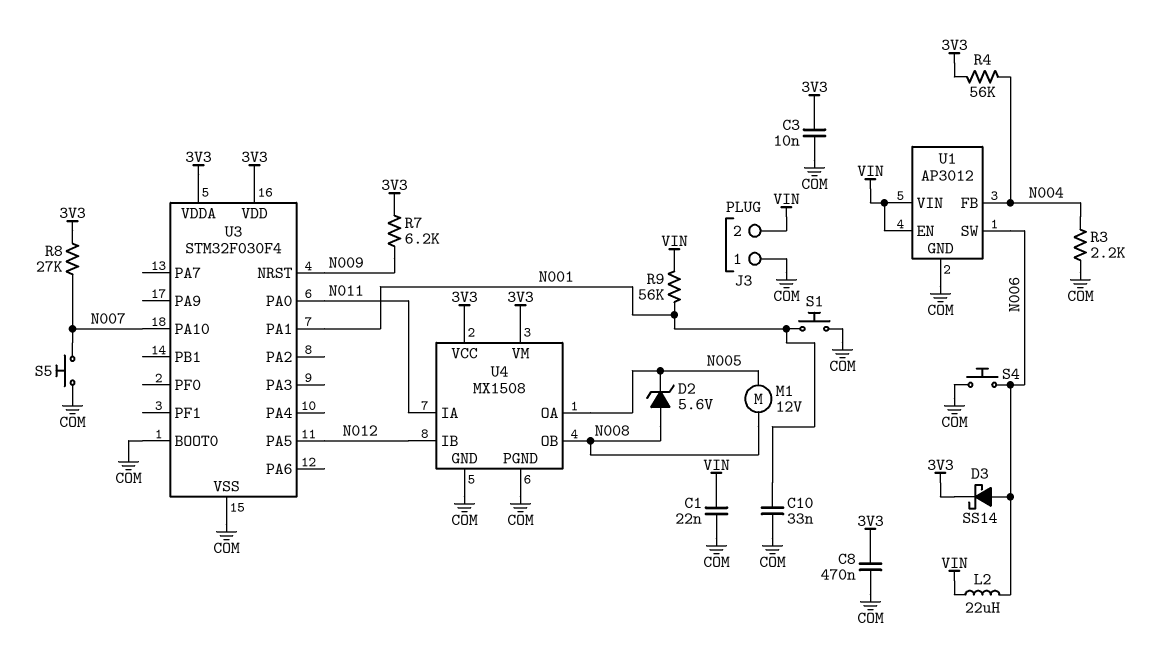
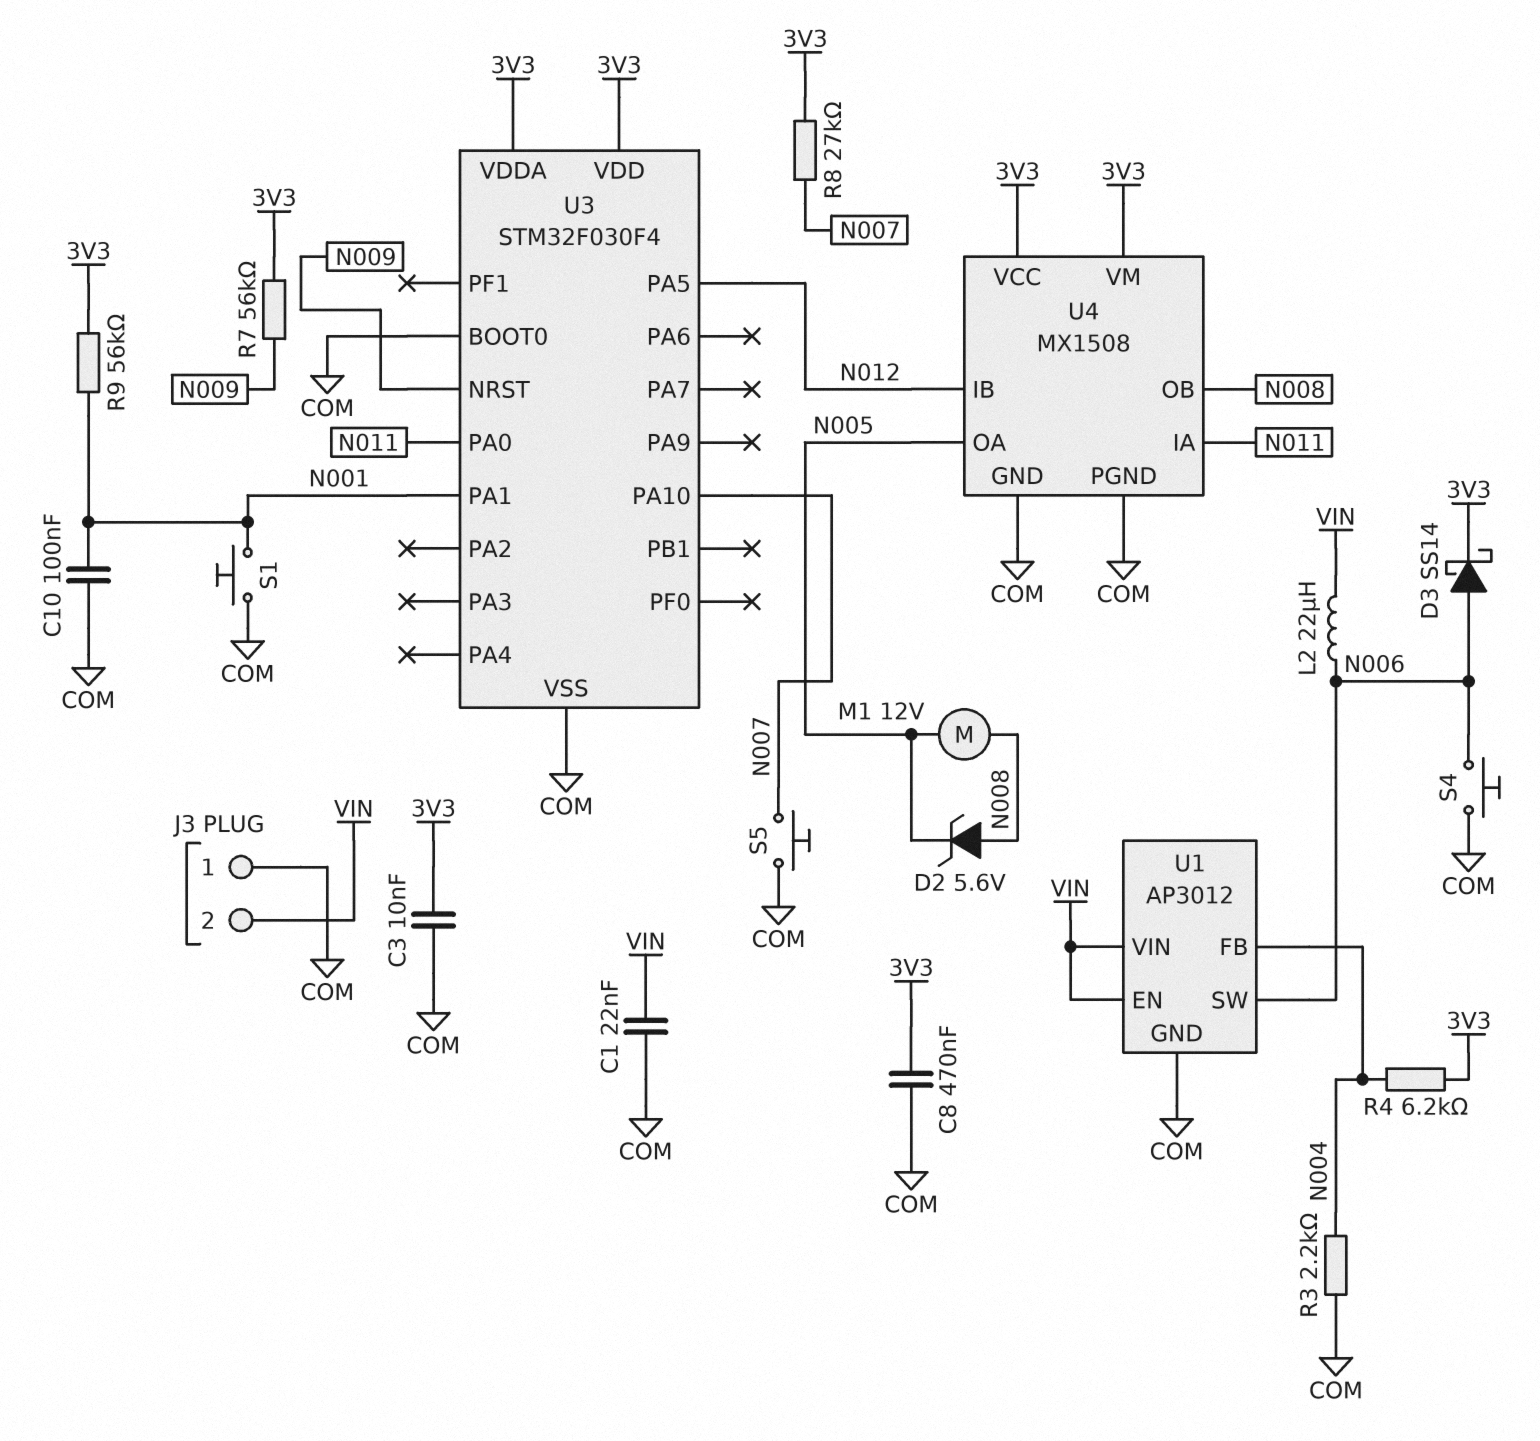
C10: 33nF (COM, N001) -> 100nF (COM, N001)
R4: 56k (3V3, N004) -> 6.2k (3V3, N004)
R7: 6.2k (3V3, N009) -> 56k (3V3, N009)
R9: 56k (N001, VIN) -> 56k (3V3, N001)

